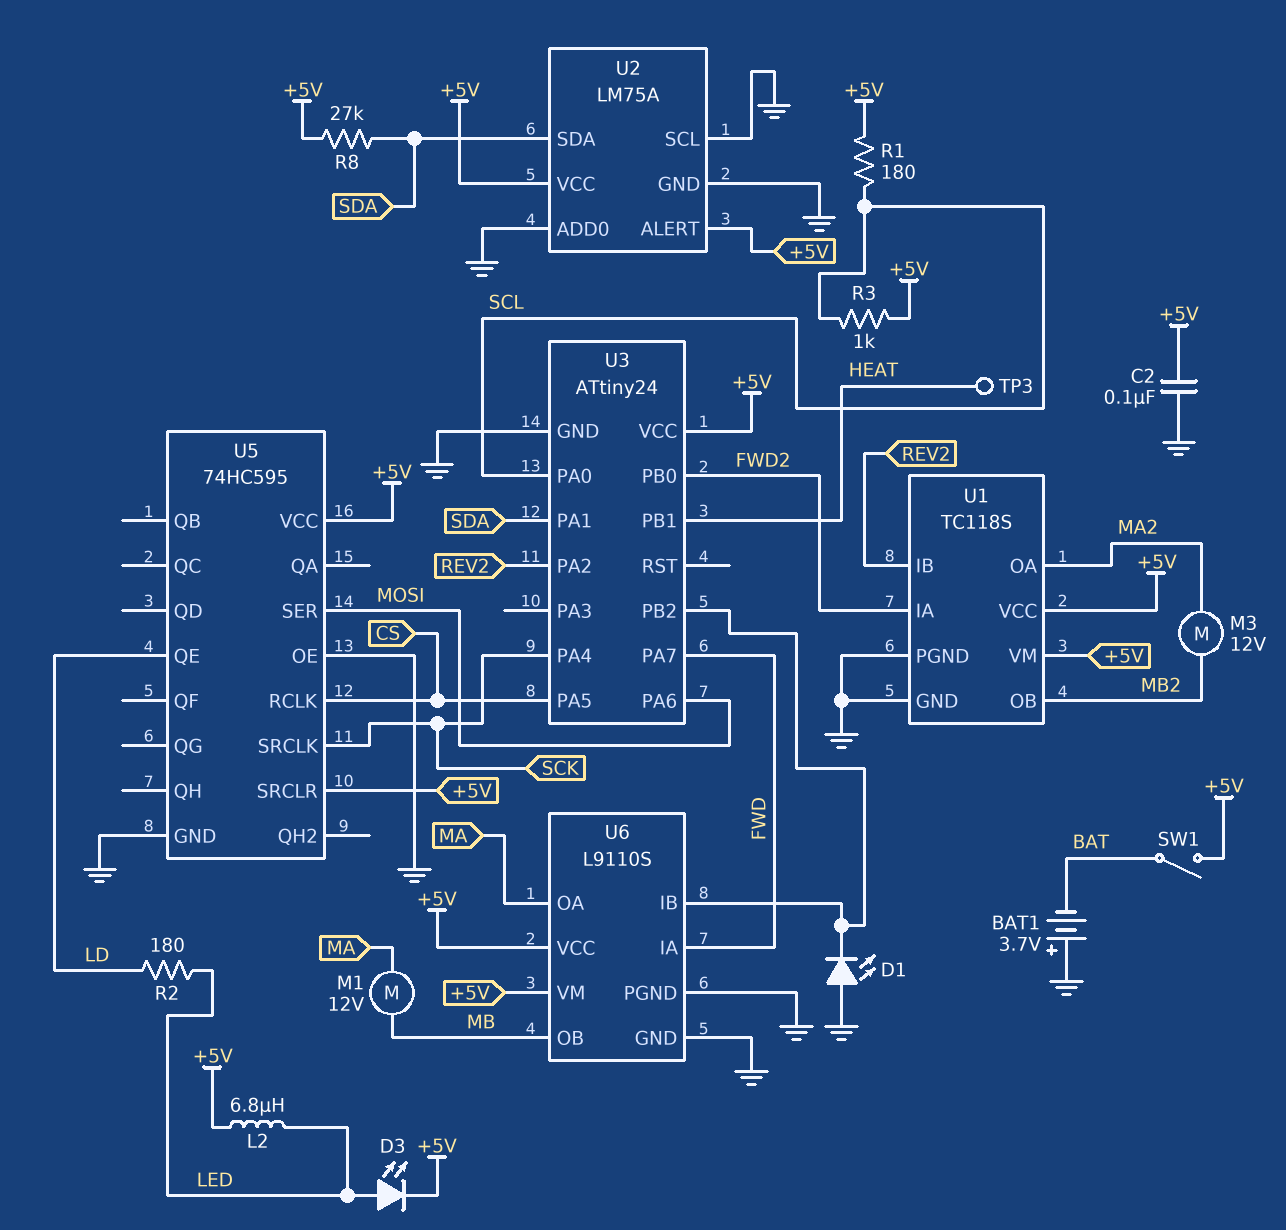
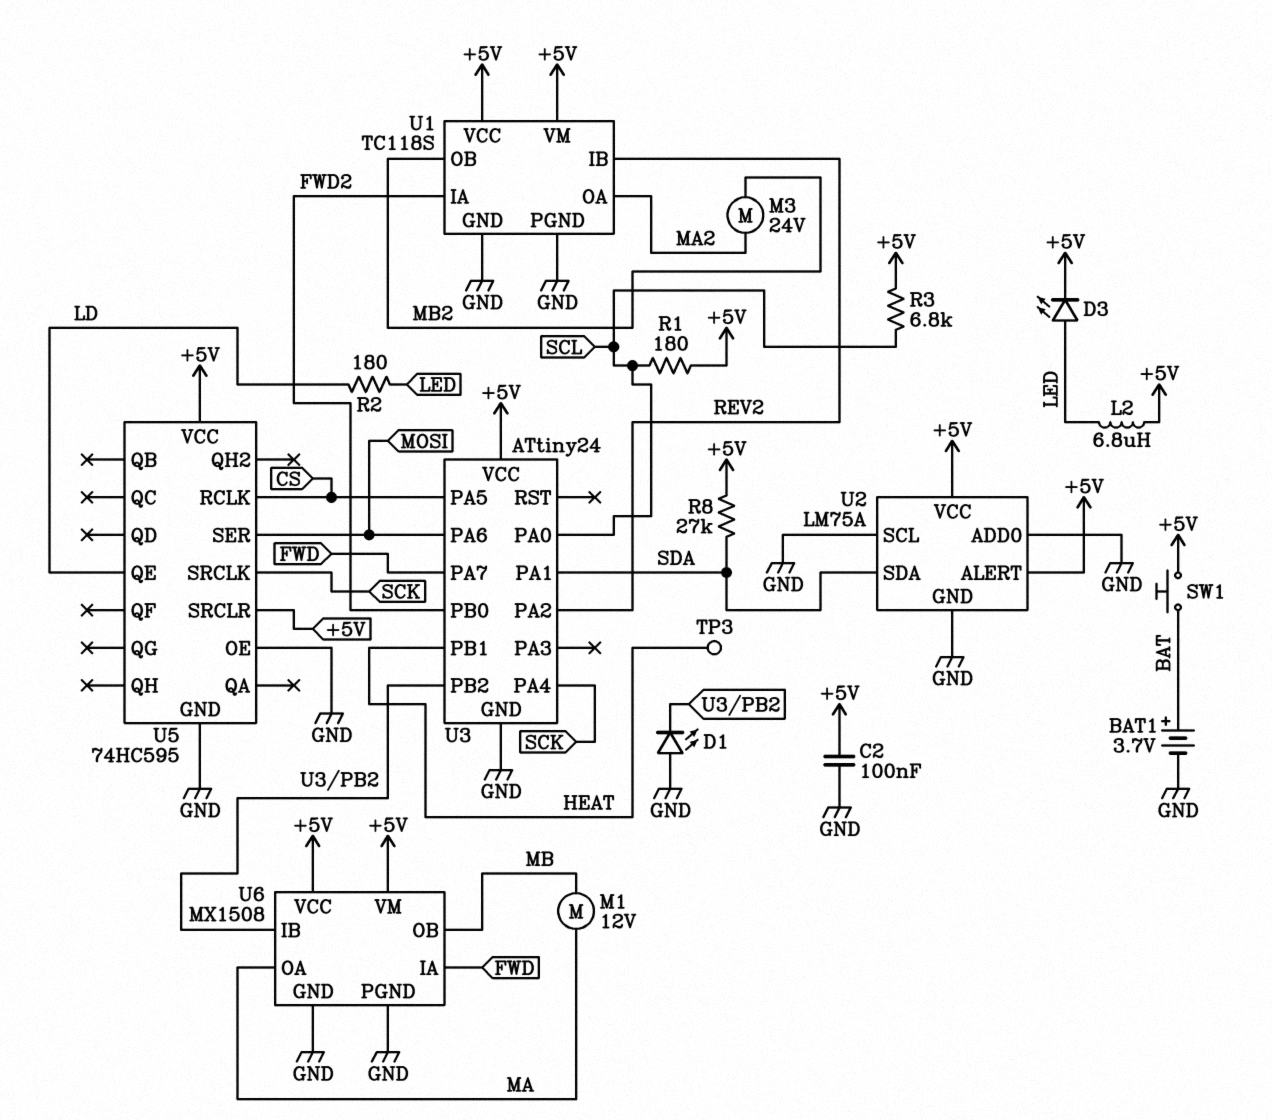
BAT1: 3.7V (plus GND, minus BAT) -> 3.7V (plus BAT, minus GND)
M3: motor 12V (MA2, MB2) -> motor 24V (MA2, MB2)
R3: 1k (+5V, SCL) -> 6.8k (+5V, SCL)
SW1: switch (+5V, BAT) -> button (+5V, BAT)
U6: L9110S -> MX1508

